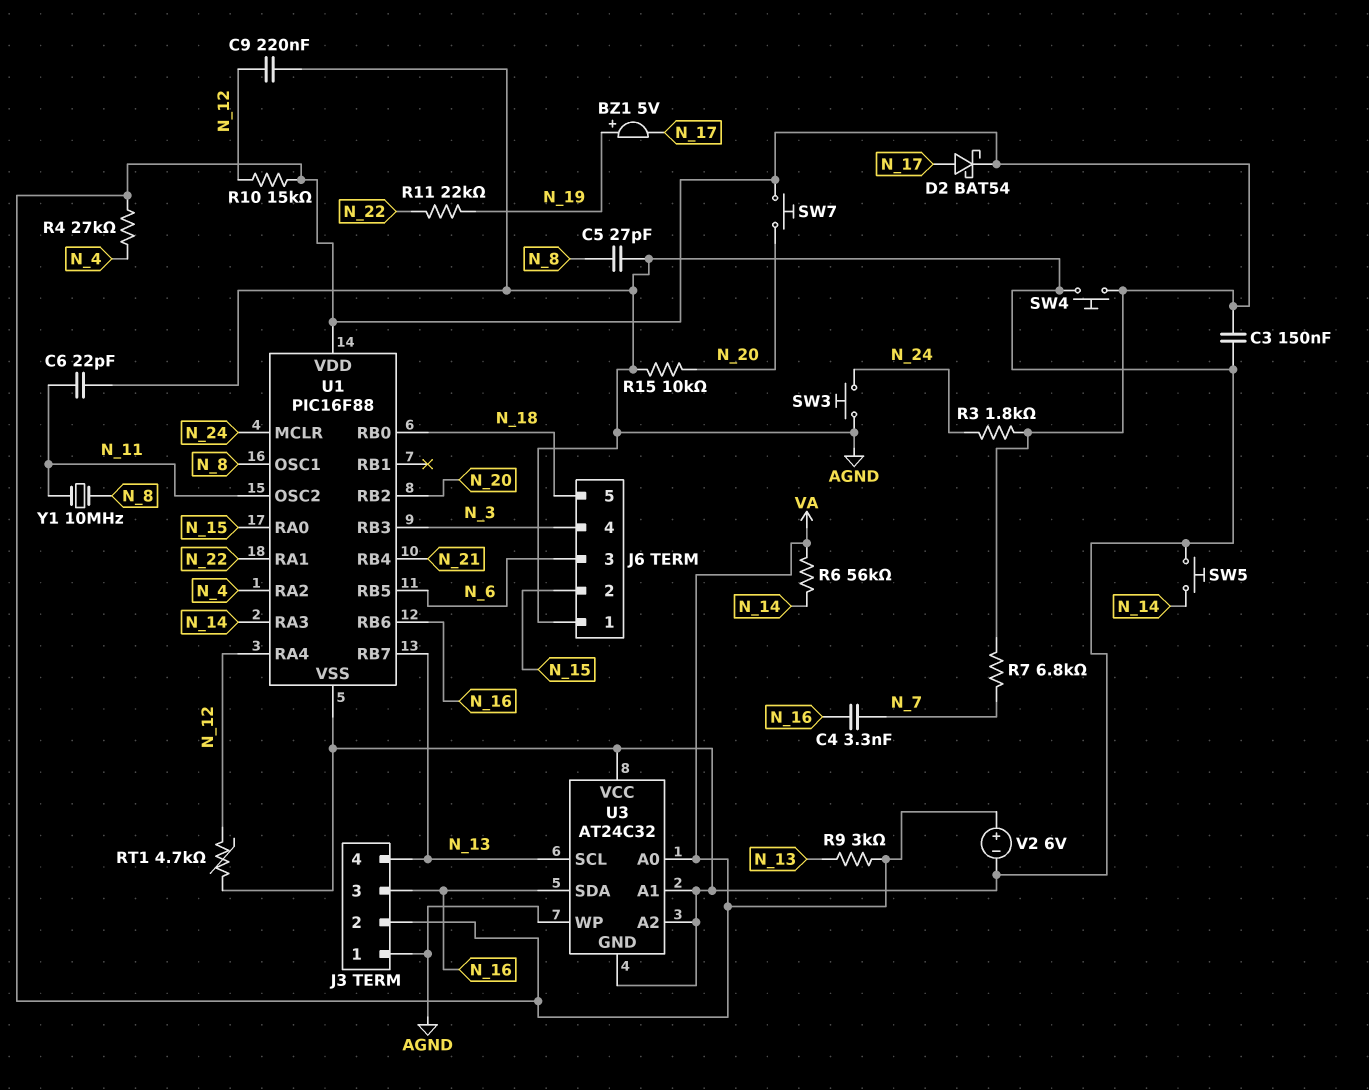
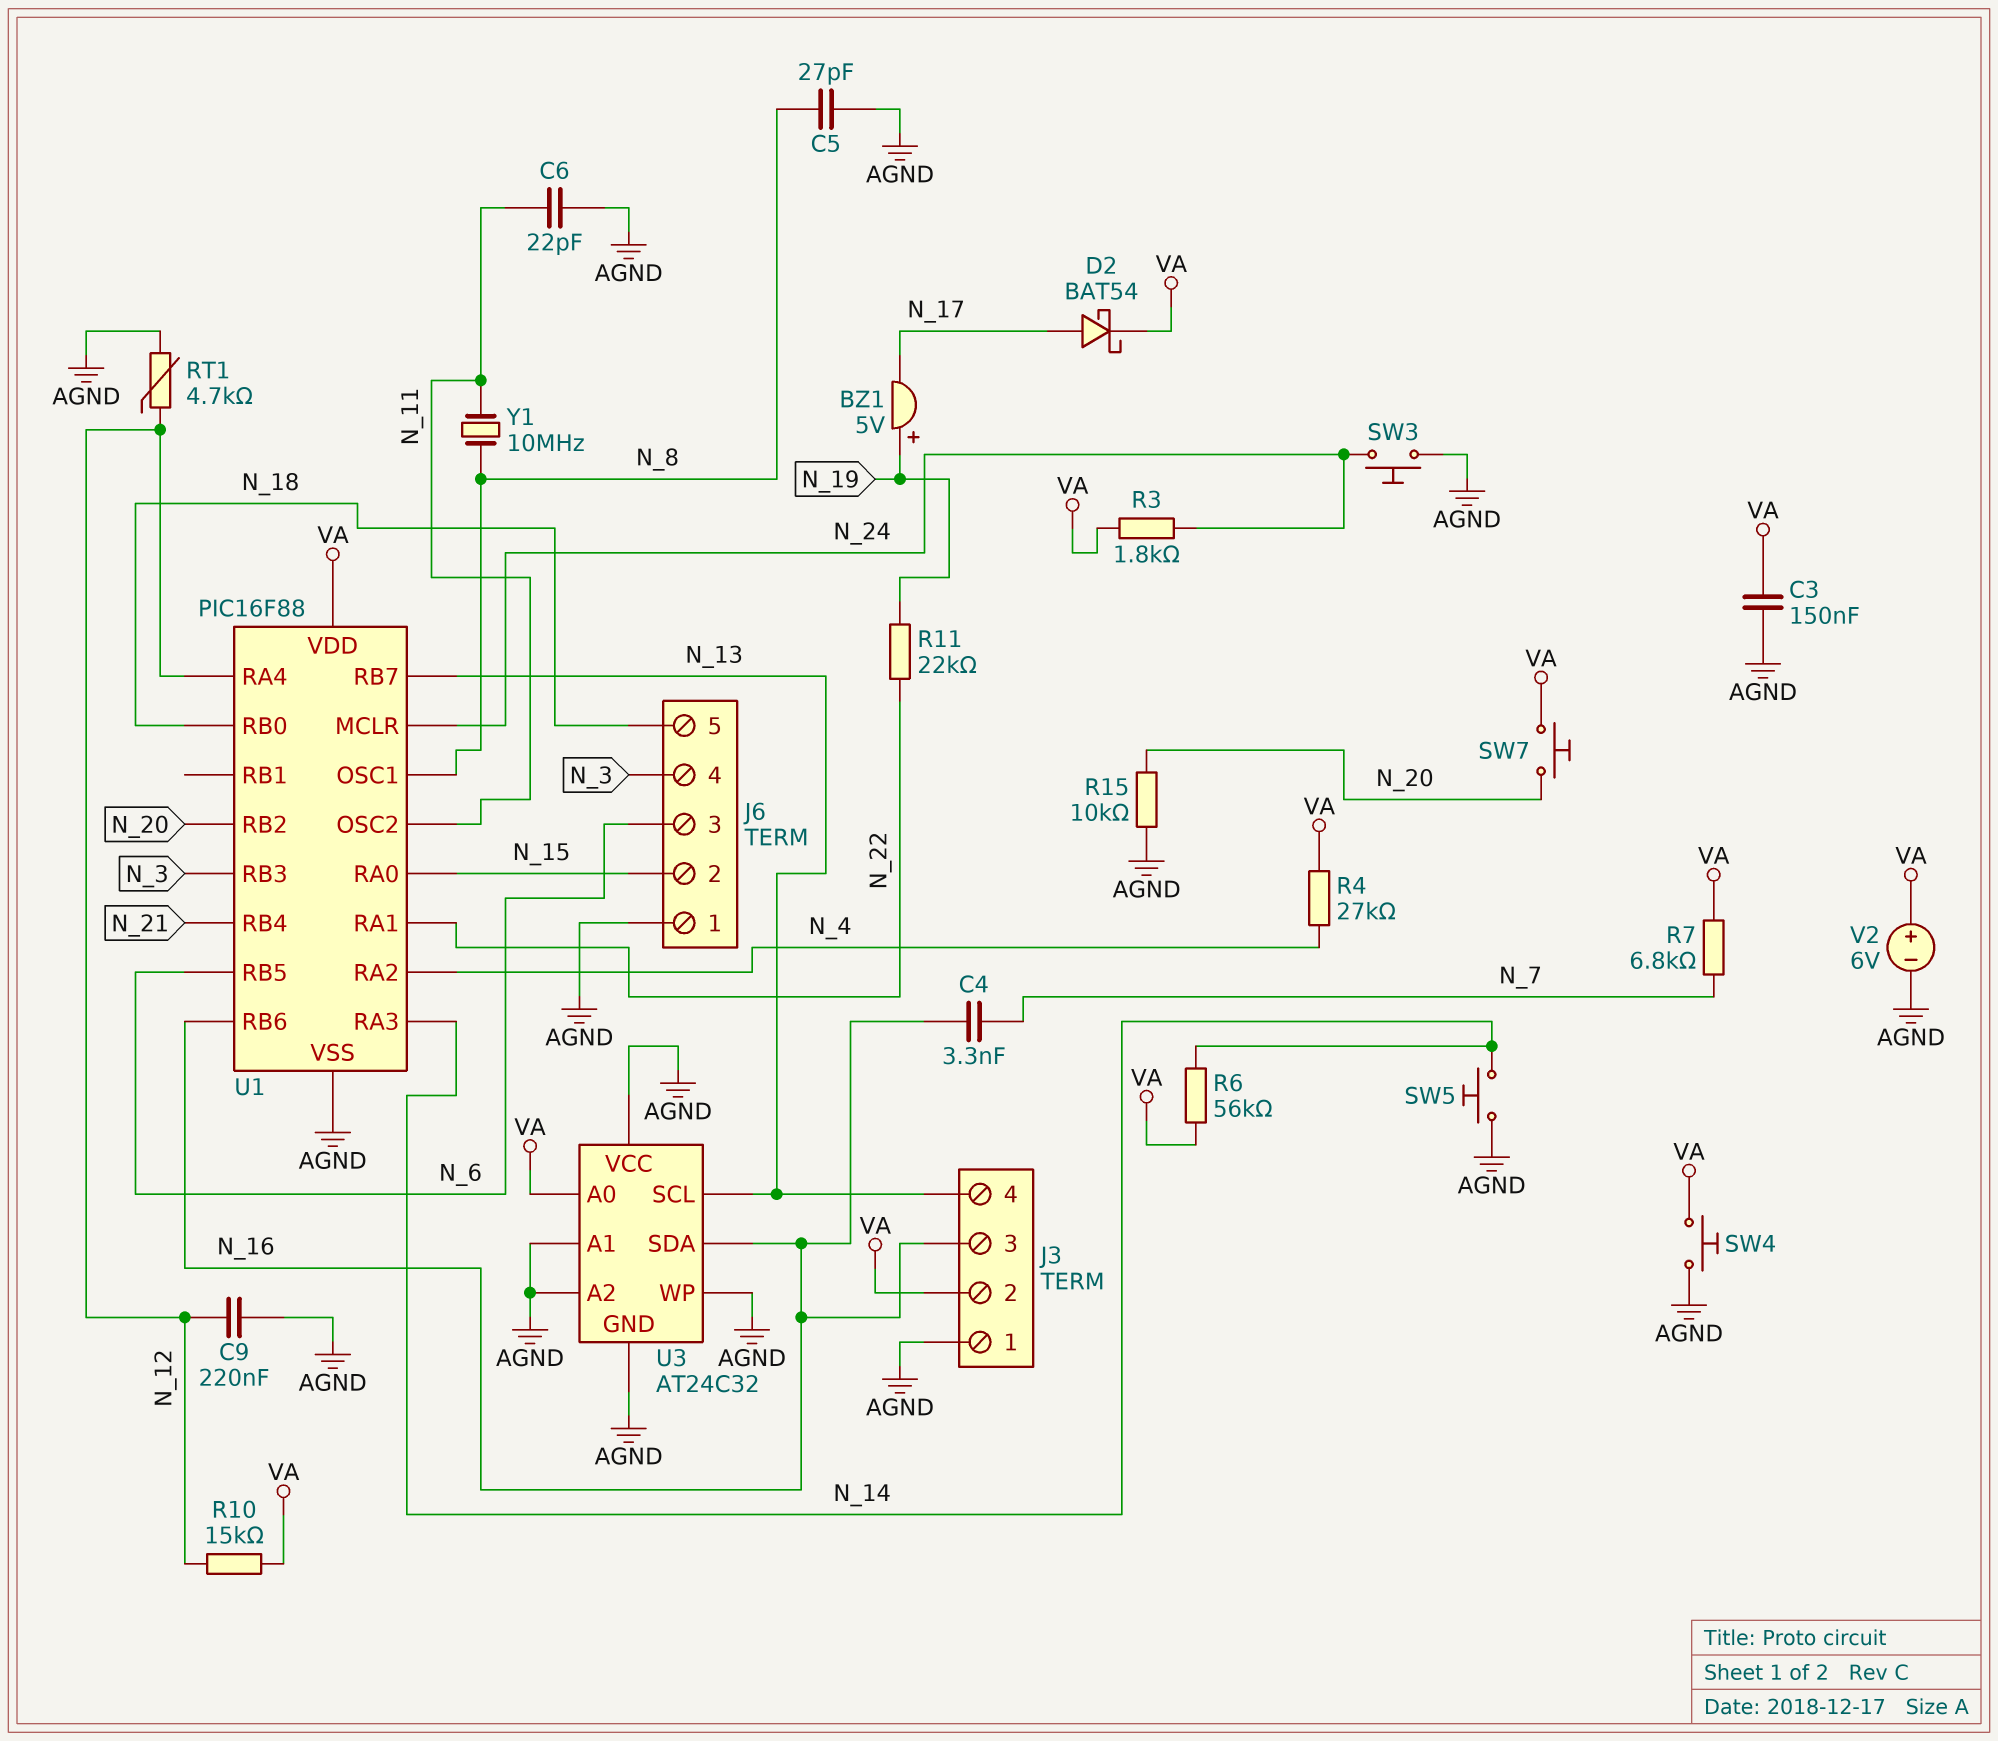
R9: 3k (N_13, VA) -> none

